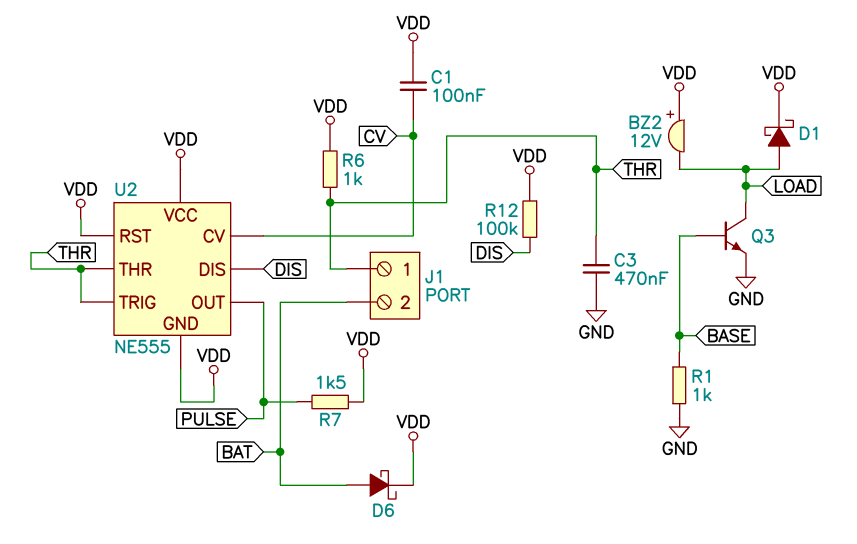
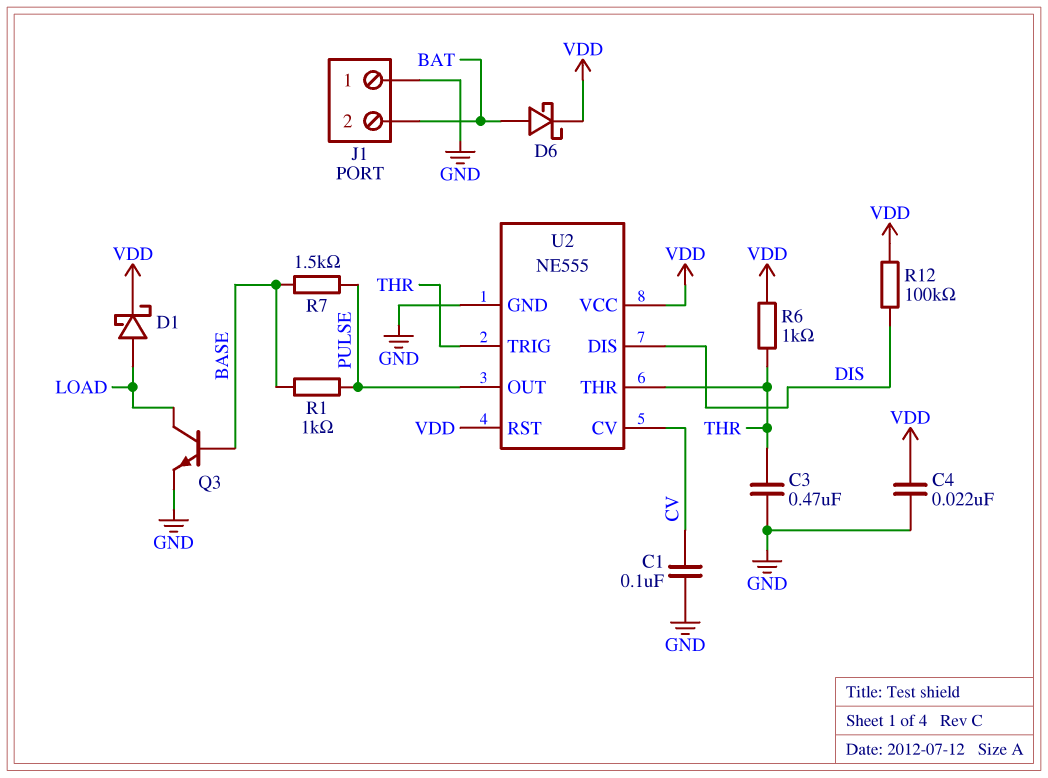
BZ2: buzzer 12V (plus VDD, minus LOAD) -> none
C1: 100nF (CV, VDD) -> 100nF (CV, GND)
C4: none -> 22nF (GND, VDD)
J1 pin 1: THR -> GND
R1: 1k (BASE, GND) -> 1k (BASE, PULSE)
R7: 1.5k (PULSE, VDD) -> 1.5k (BASE, PULSE)
U2 pin GND: VDD -> GND

